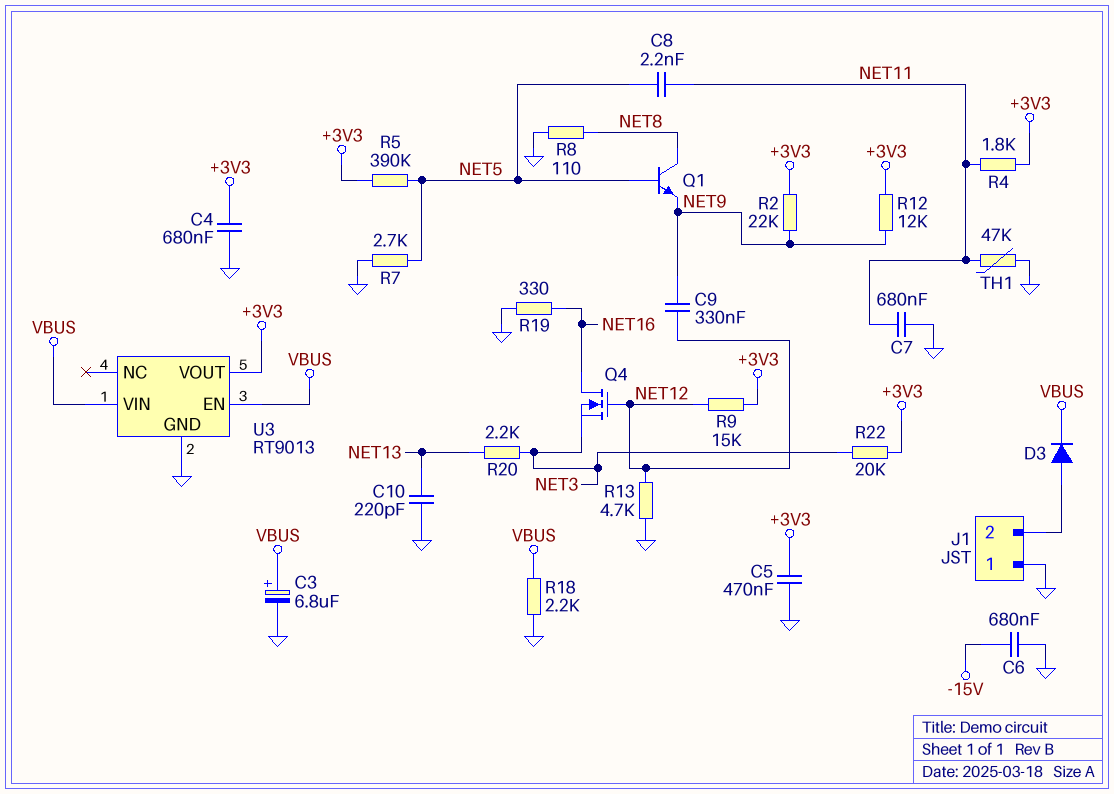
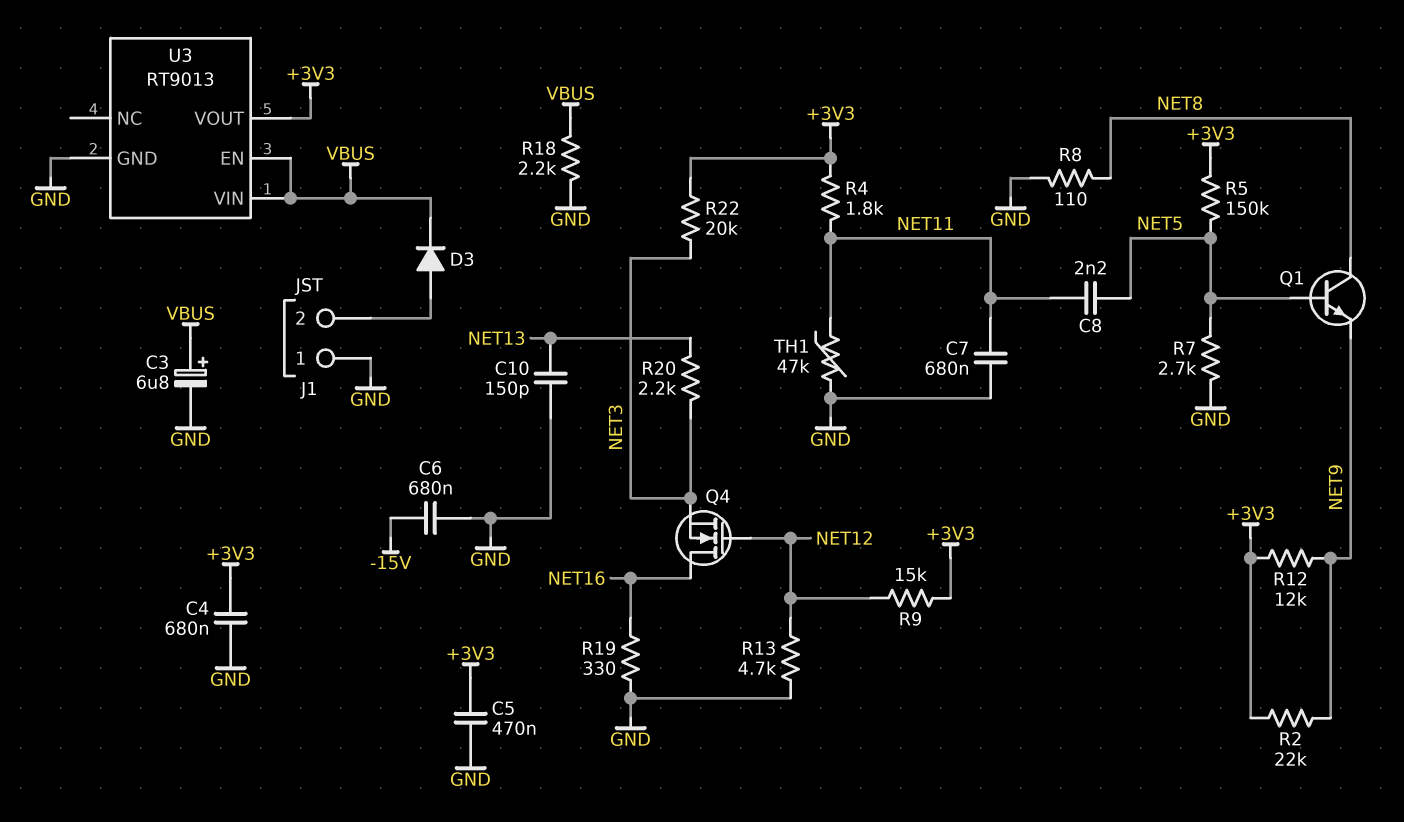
C9: 330nF (NET9, NET12) -> none
C10: 220pF (GND, NET13) -> 150pF (GND, NET13)
R5: 390k (+3V3, NET5) -> 150k (+3V3, NET5)

